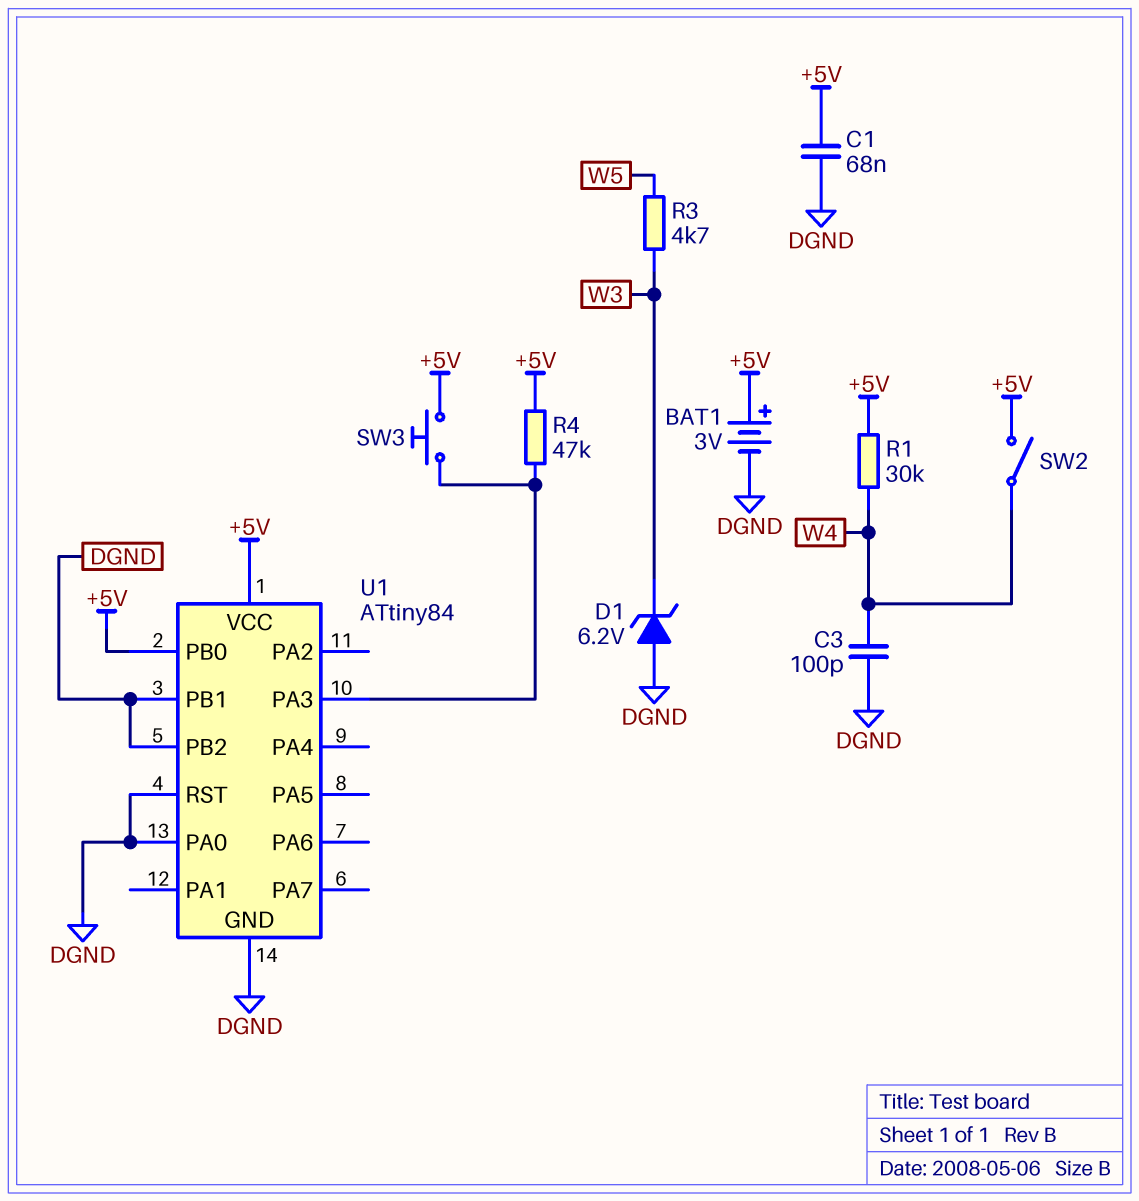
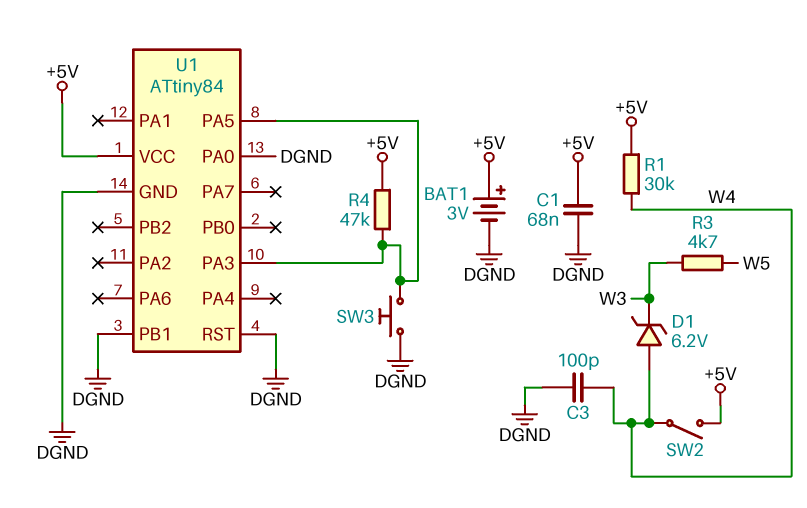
D1: zener 6.2V (A DGND, K W3) -> zener 6.2V (A W4, K W3)
SW3: button (+5V, U1/PA3) -> button (DGND, U1/PA3)
U1 pin PA5: none -> U1/PA3
U1 pin PB0: +5V -> none
U1 pin PB2: DGND -> none

